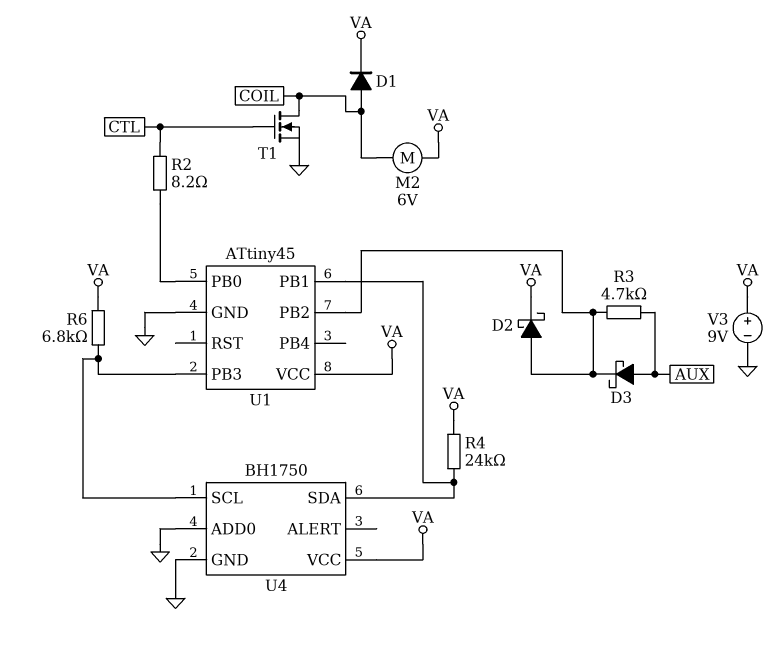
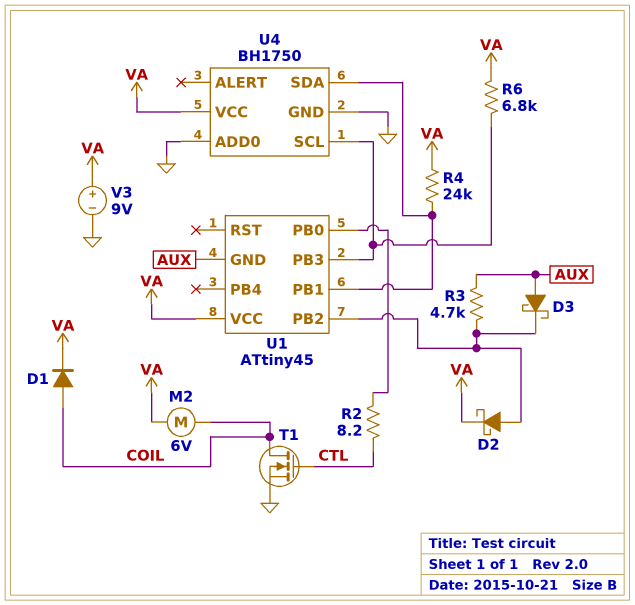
U1 pin GND: GND -> AUX

